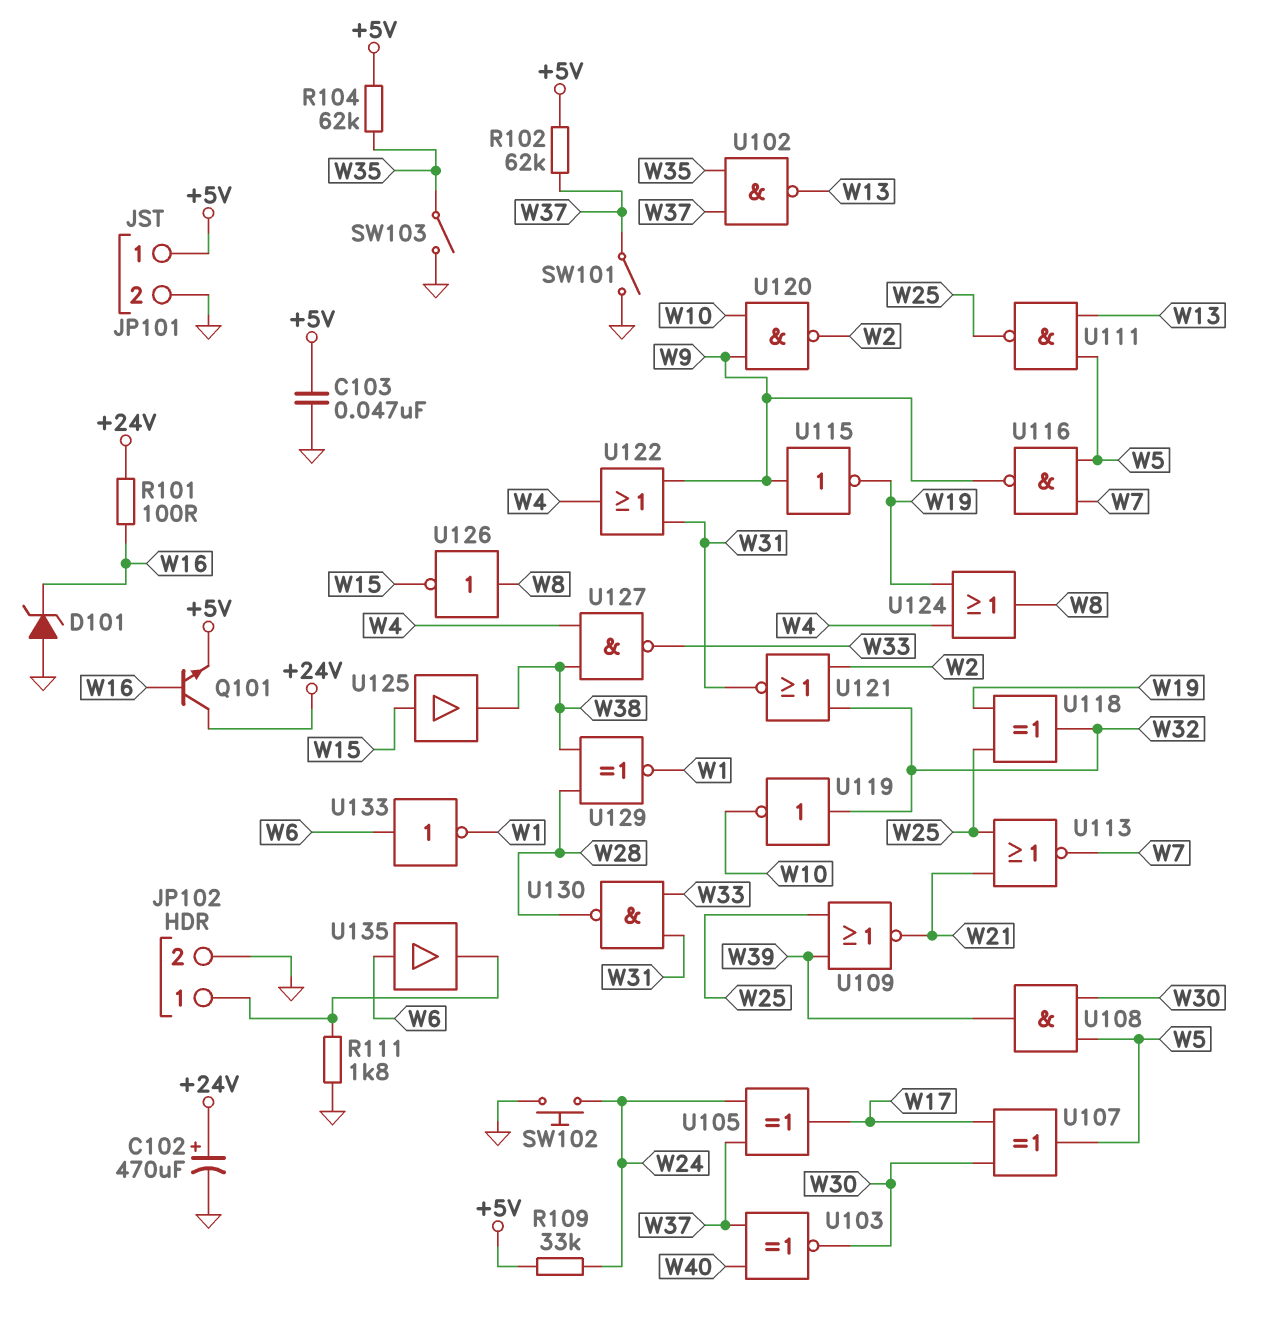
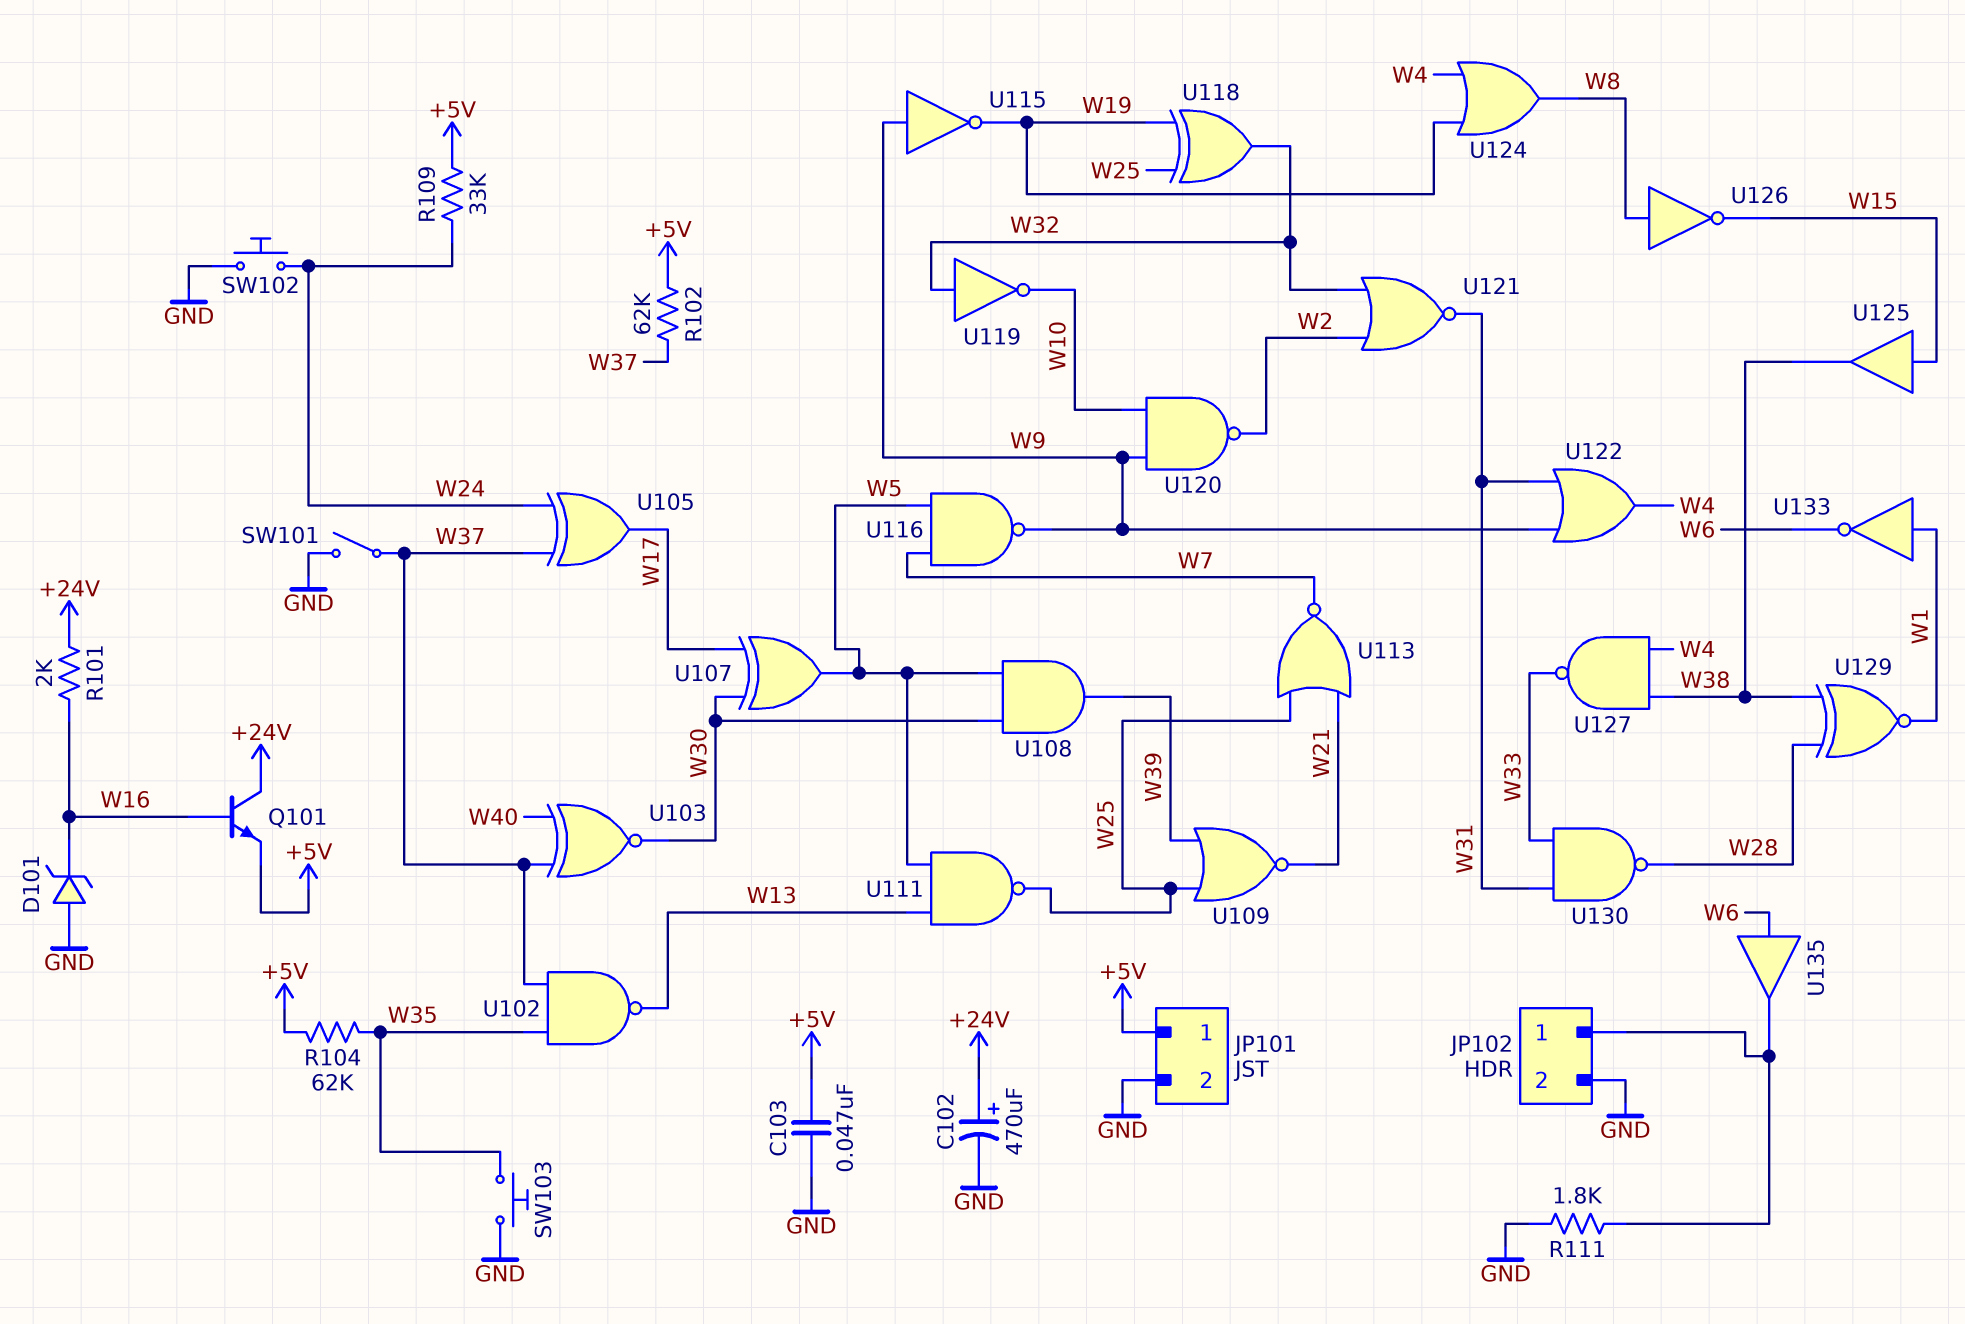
R101: 100 (+24V, W16) -> 2k (+24V, W16)
SW103: switch (GND, W35) -> button (GND, W35)
U133: NOT (in W6, out W1) -> NOT (in W1, out W6)

